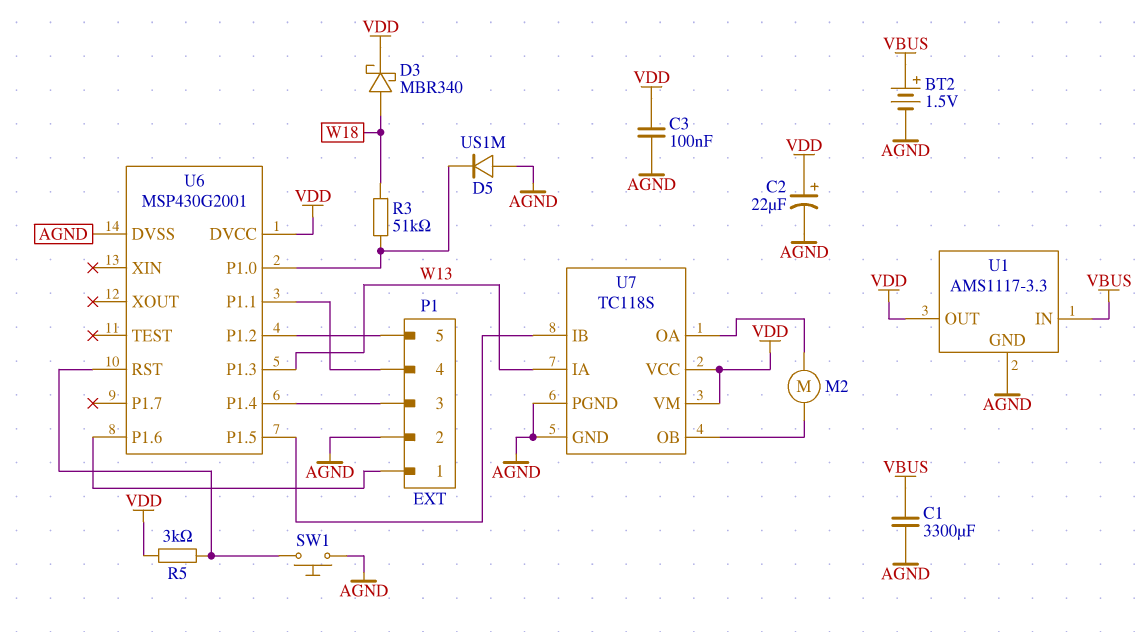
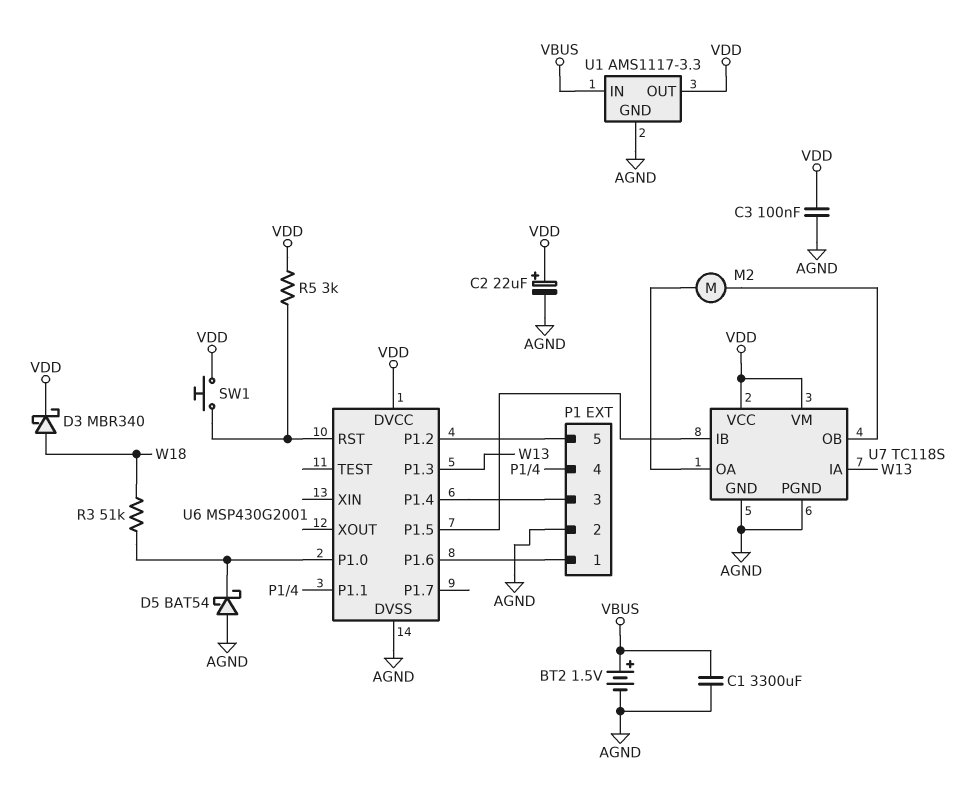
D5: diode US1M (A AGND, K U6/P1.0) -> schottky BAT54 (A AGND, K U6/P1.0)
SW1: button (AGND, U6/RST) -> button (U6/RST, VDD)

